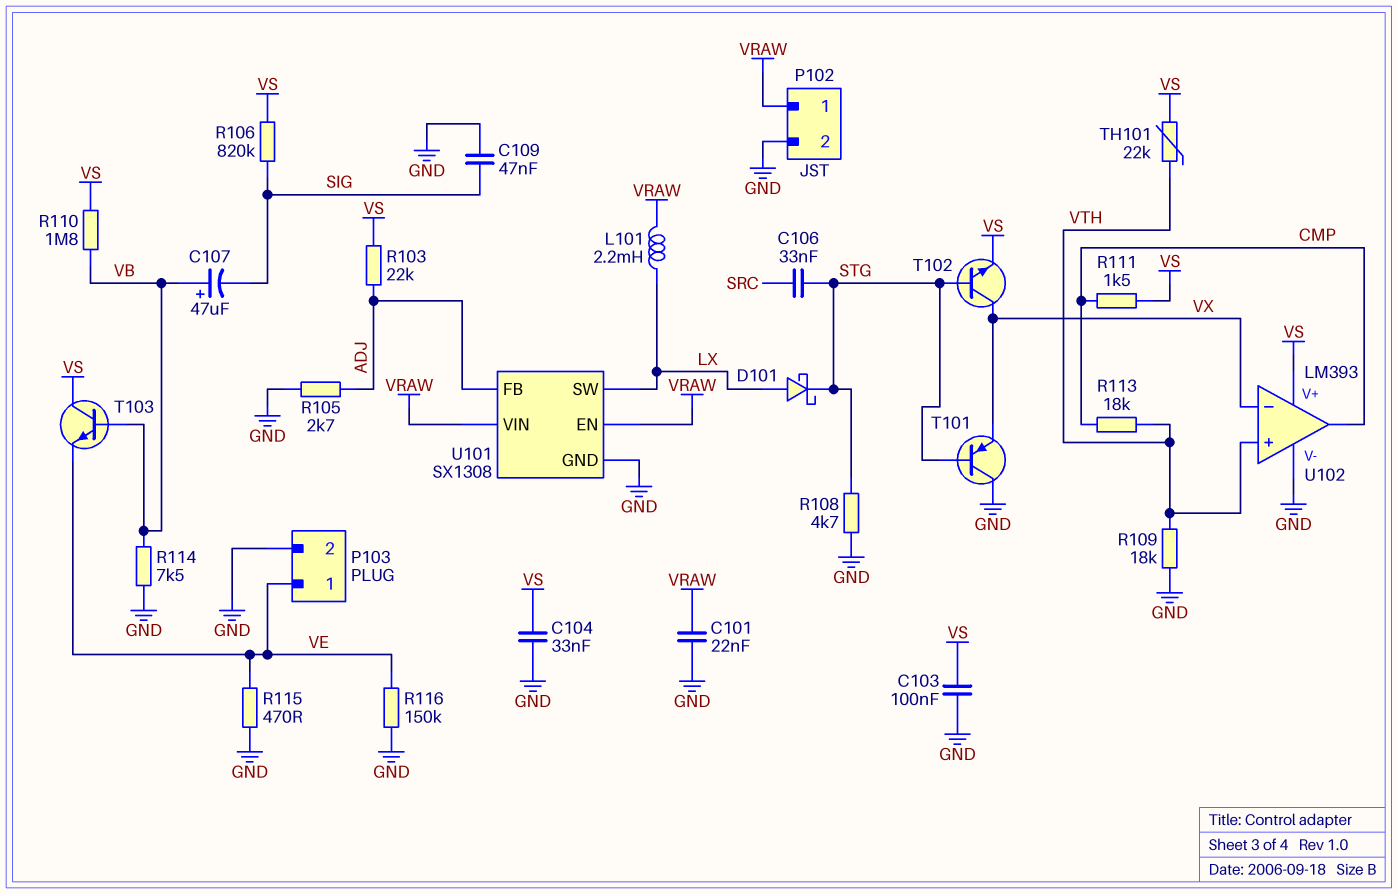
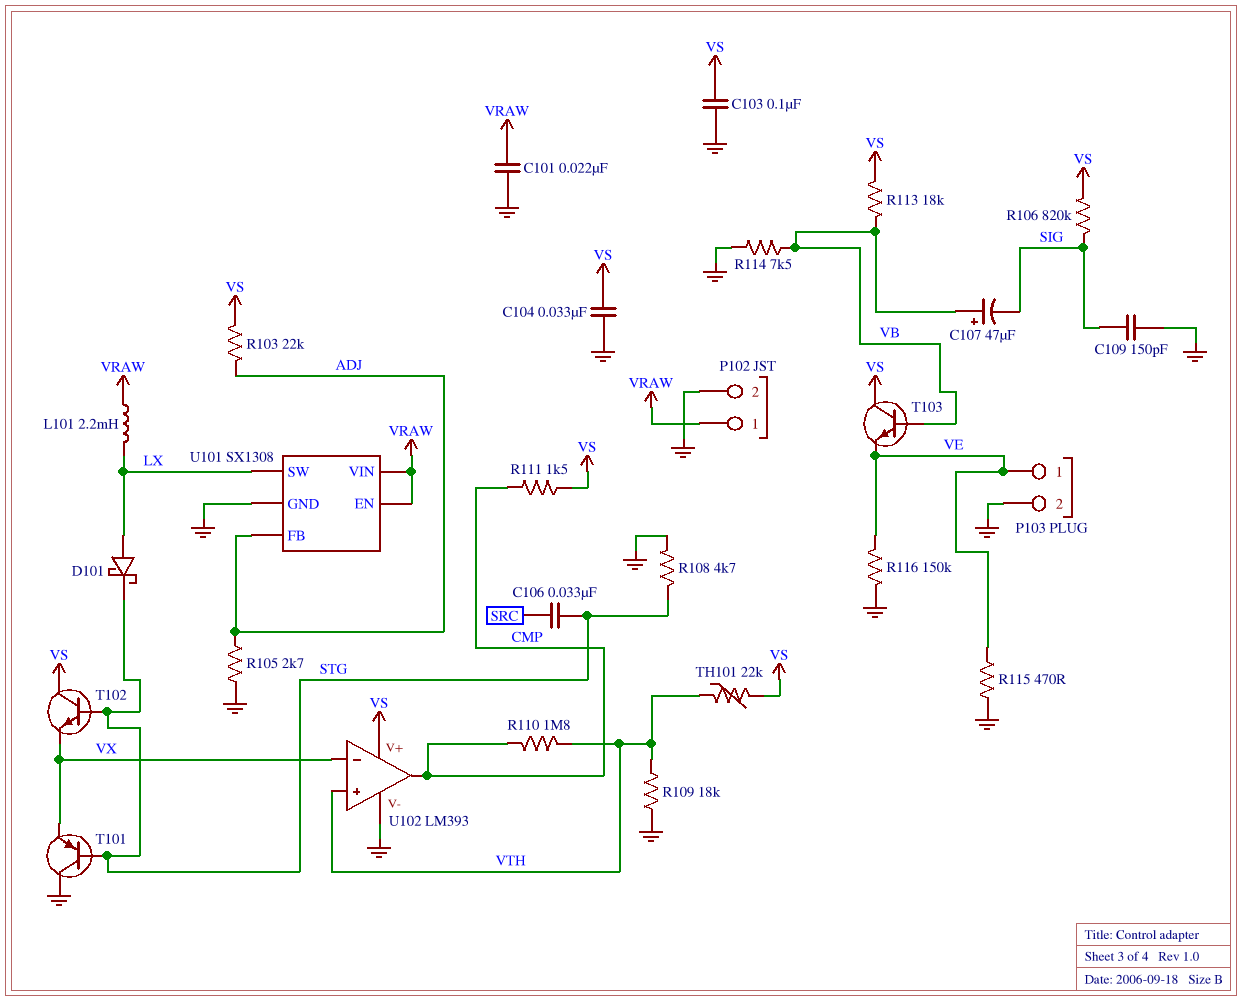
C109: 47nF (GND, SIG) -> 150pF (GND, SIG)
R110: 1.8M (VB, VS) -> 1.8M (CMP, VTH)
R113: 18k (CMP, VTH) -> 18k (VB, VS)
T102: NPN (B STG, C VX, E VS) -> NPN (B STG, C VS, E VX)

